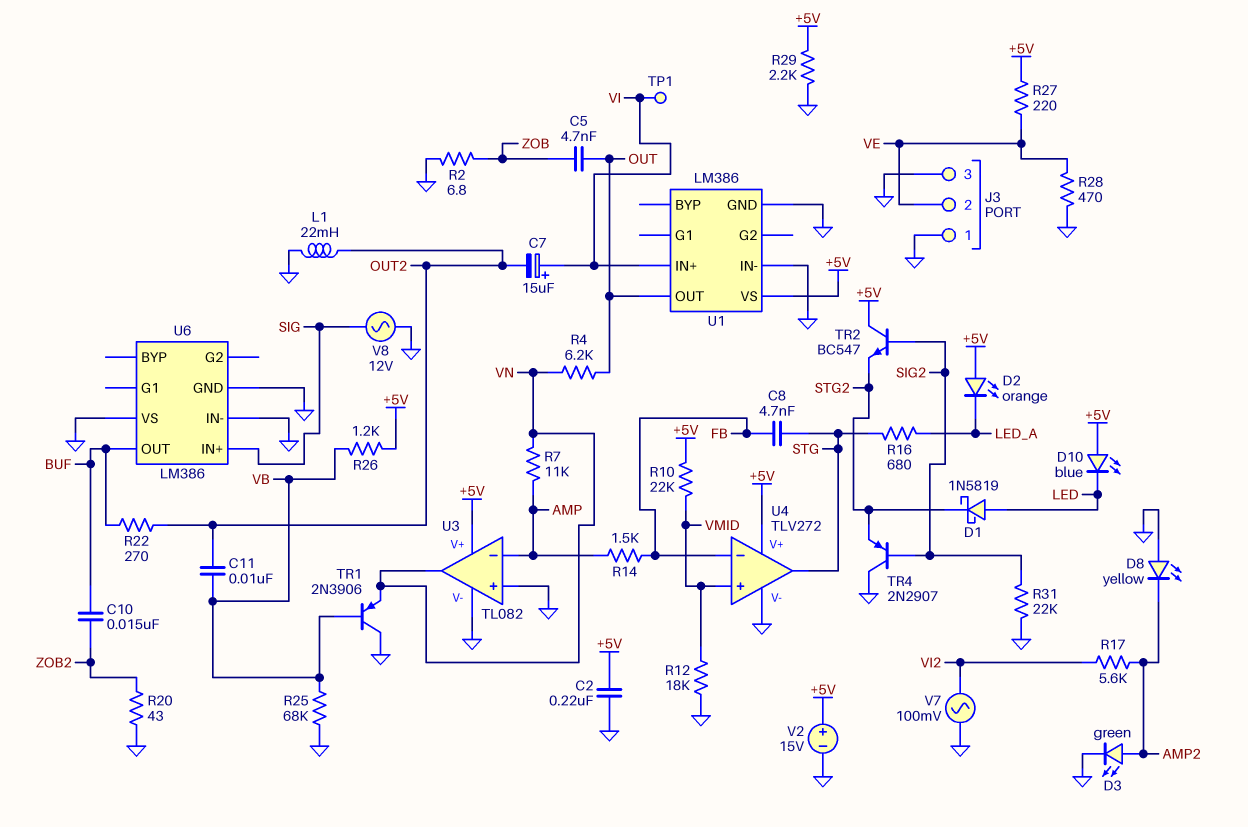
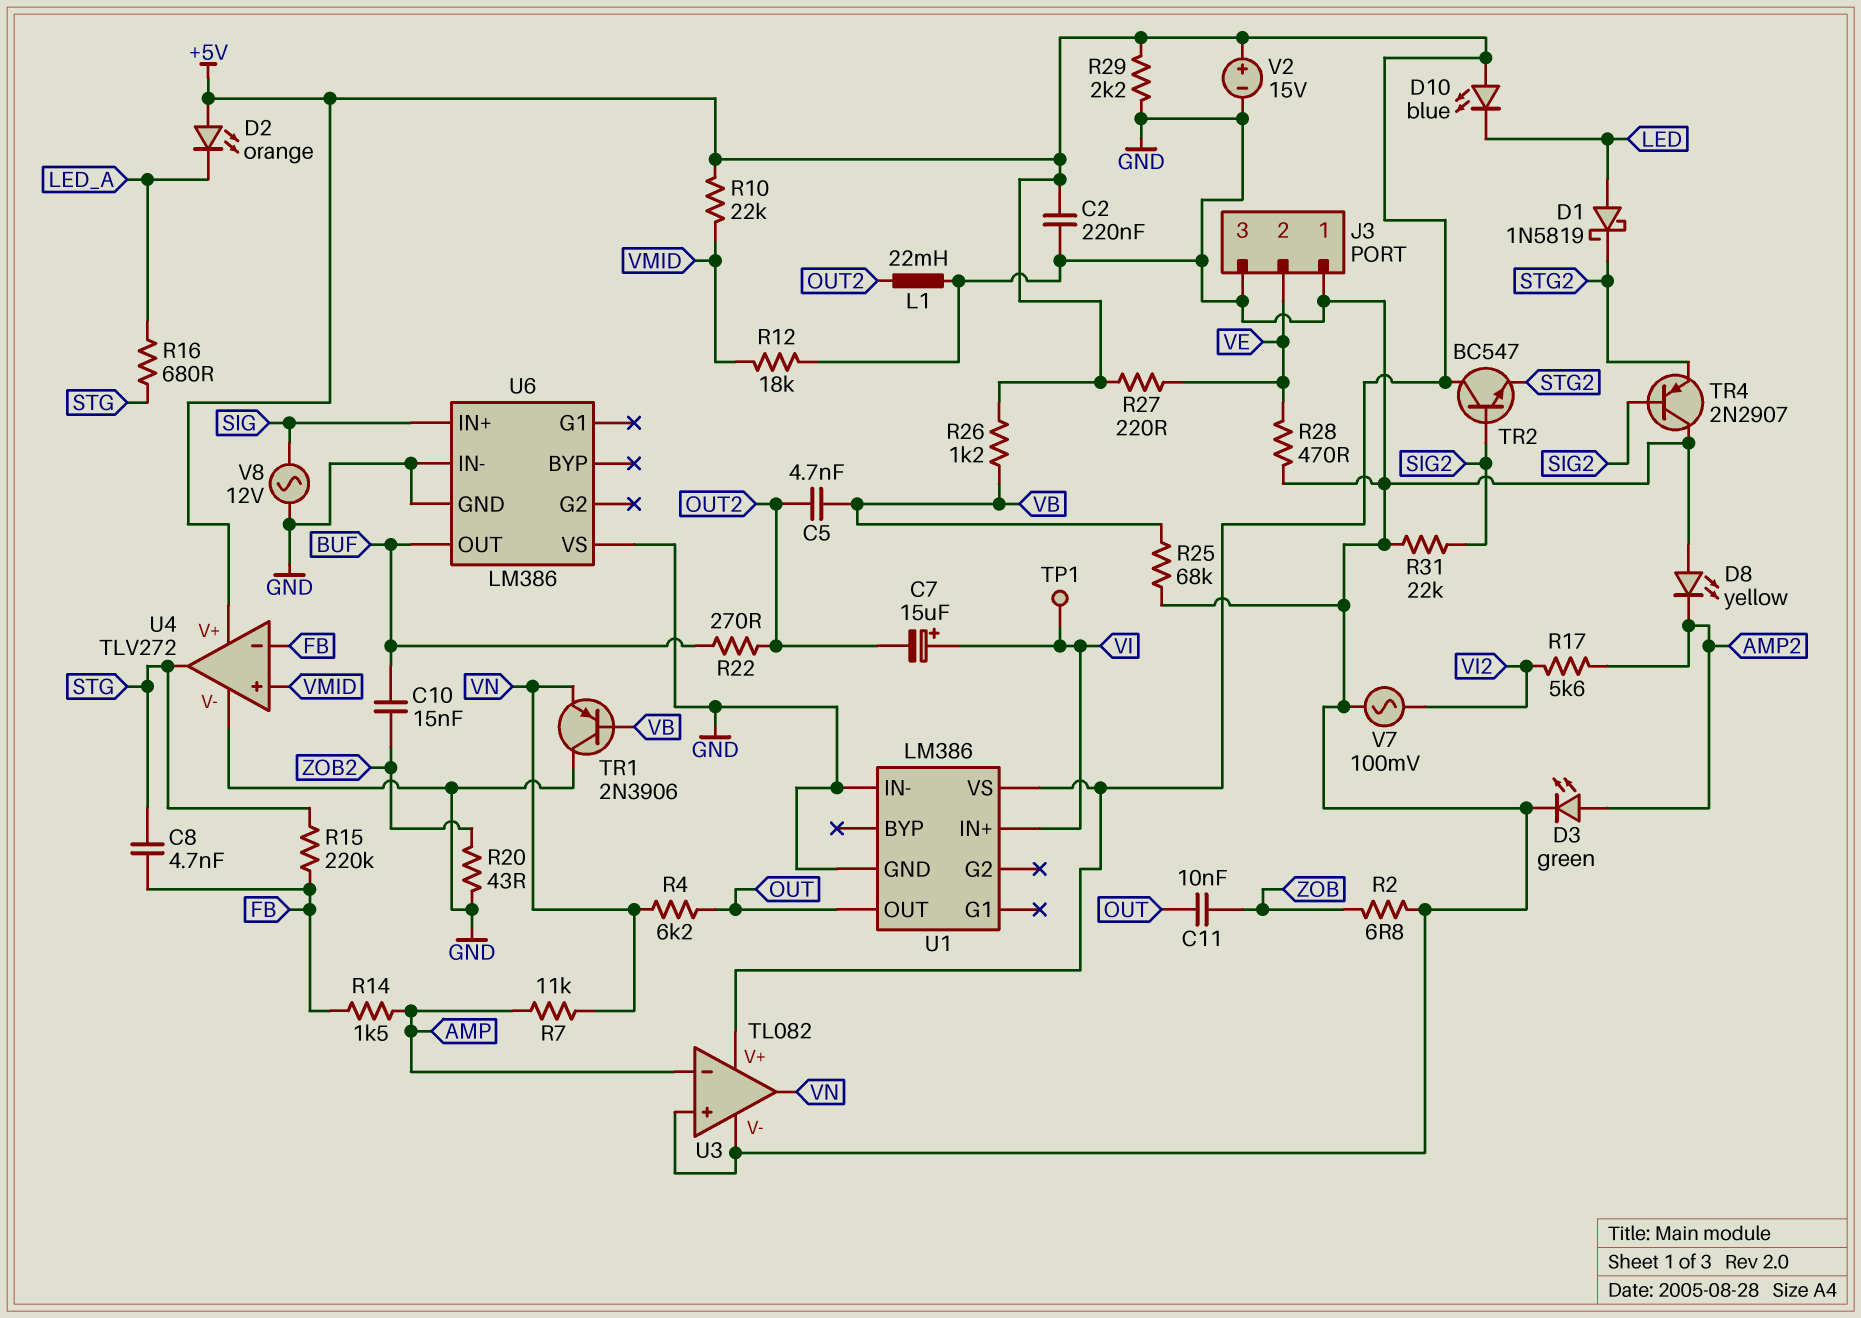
C5: 4.7nF (OUT, ZOB) -> 4.7nF (OUT2, VB)
C11: 10nF (OUT2, VB) -> 10nF (OUT, ZOB)
R15: none -> 220k (FB, STG)

